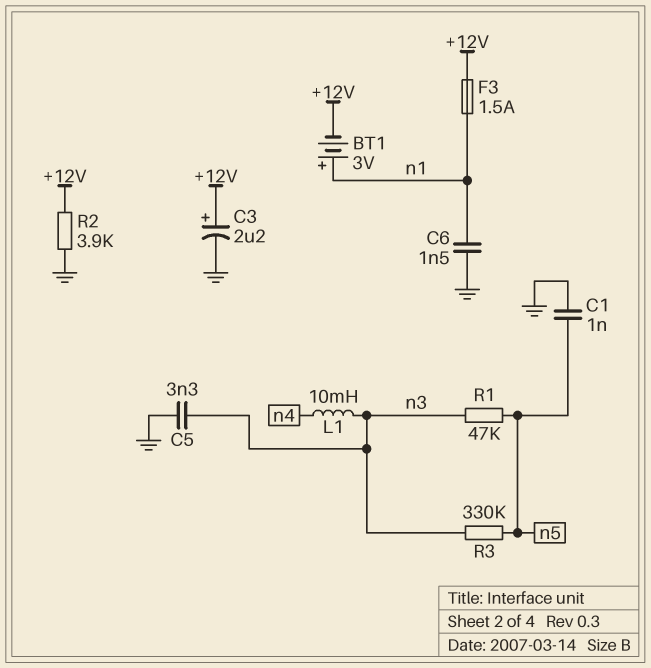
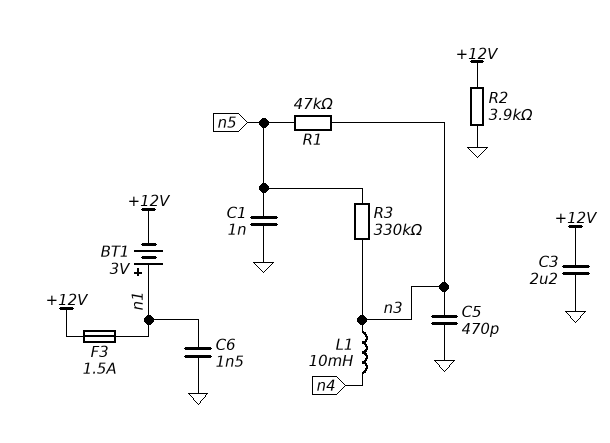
C3: 2.2uF (plus +12V, minus GND) -> 2.2uF (+12V, GND)
C5: 3.3nF (GND, n3) -> 470pF (GND, n3)

